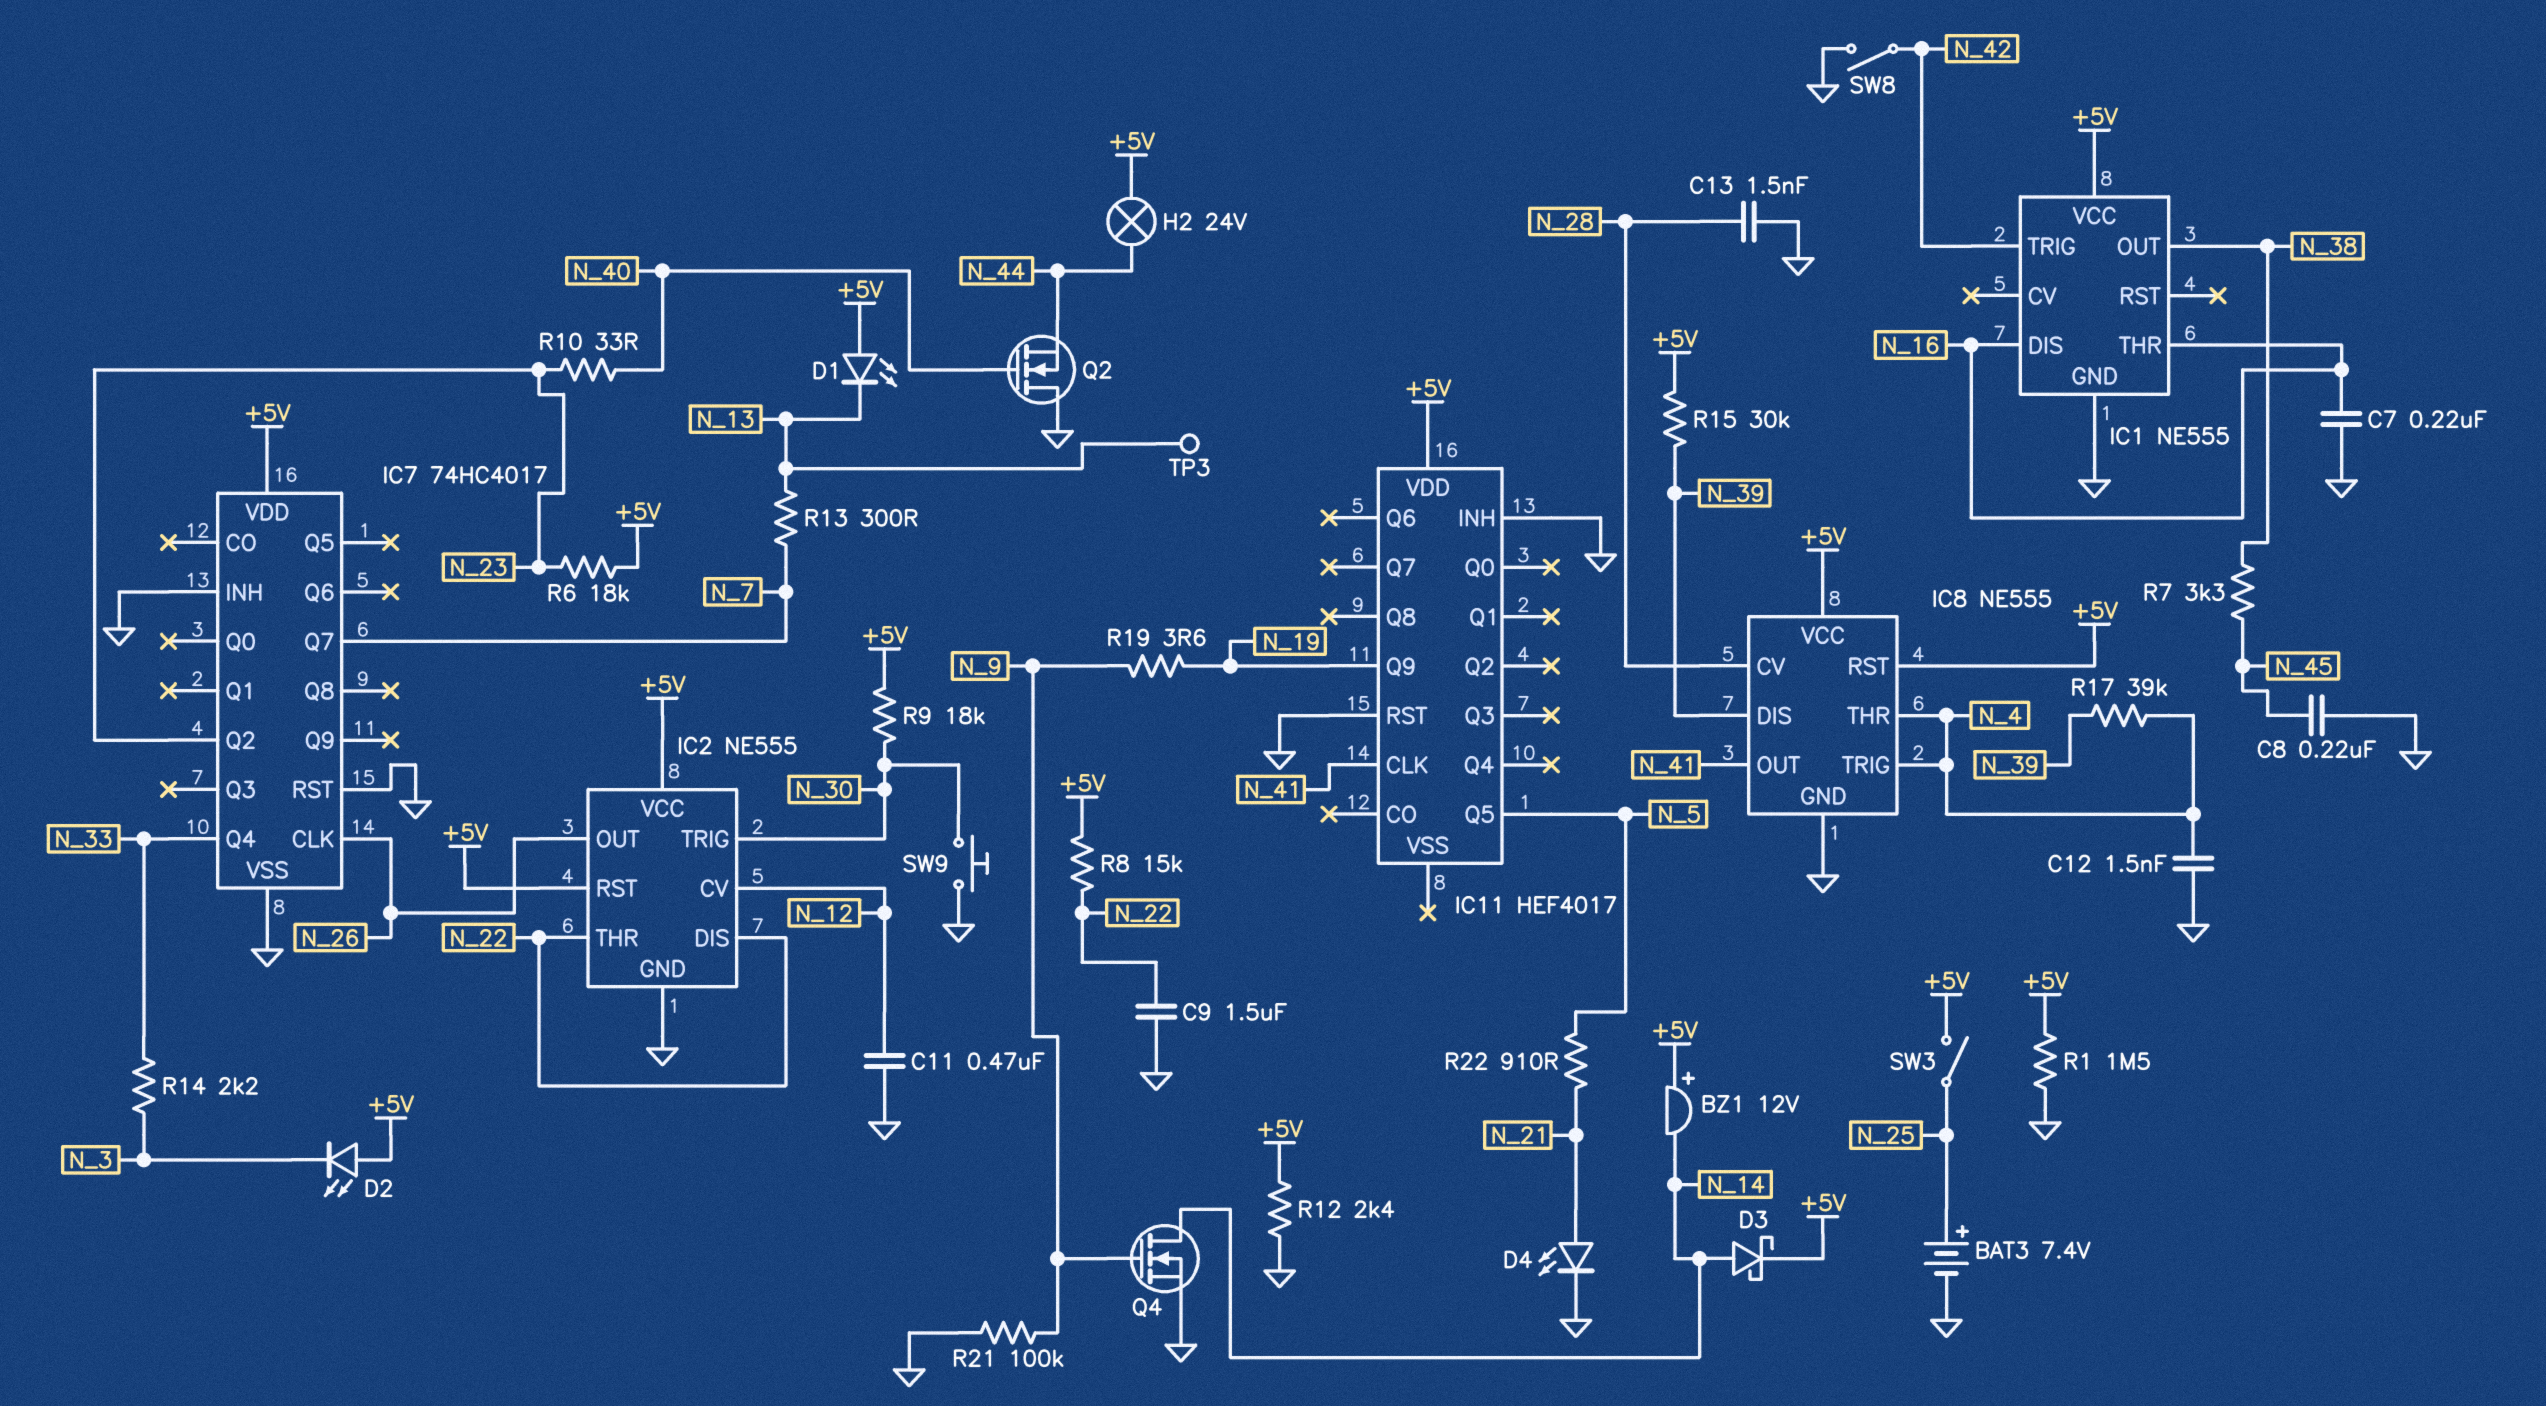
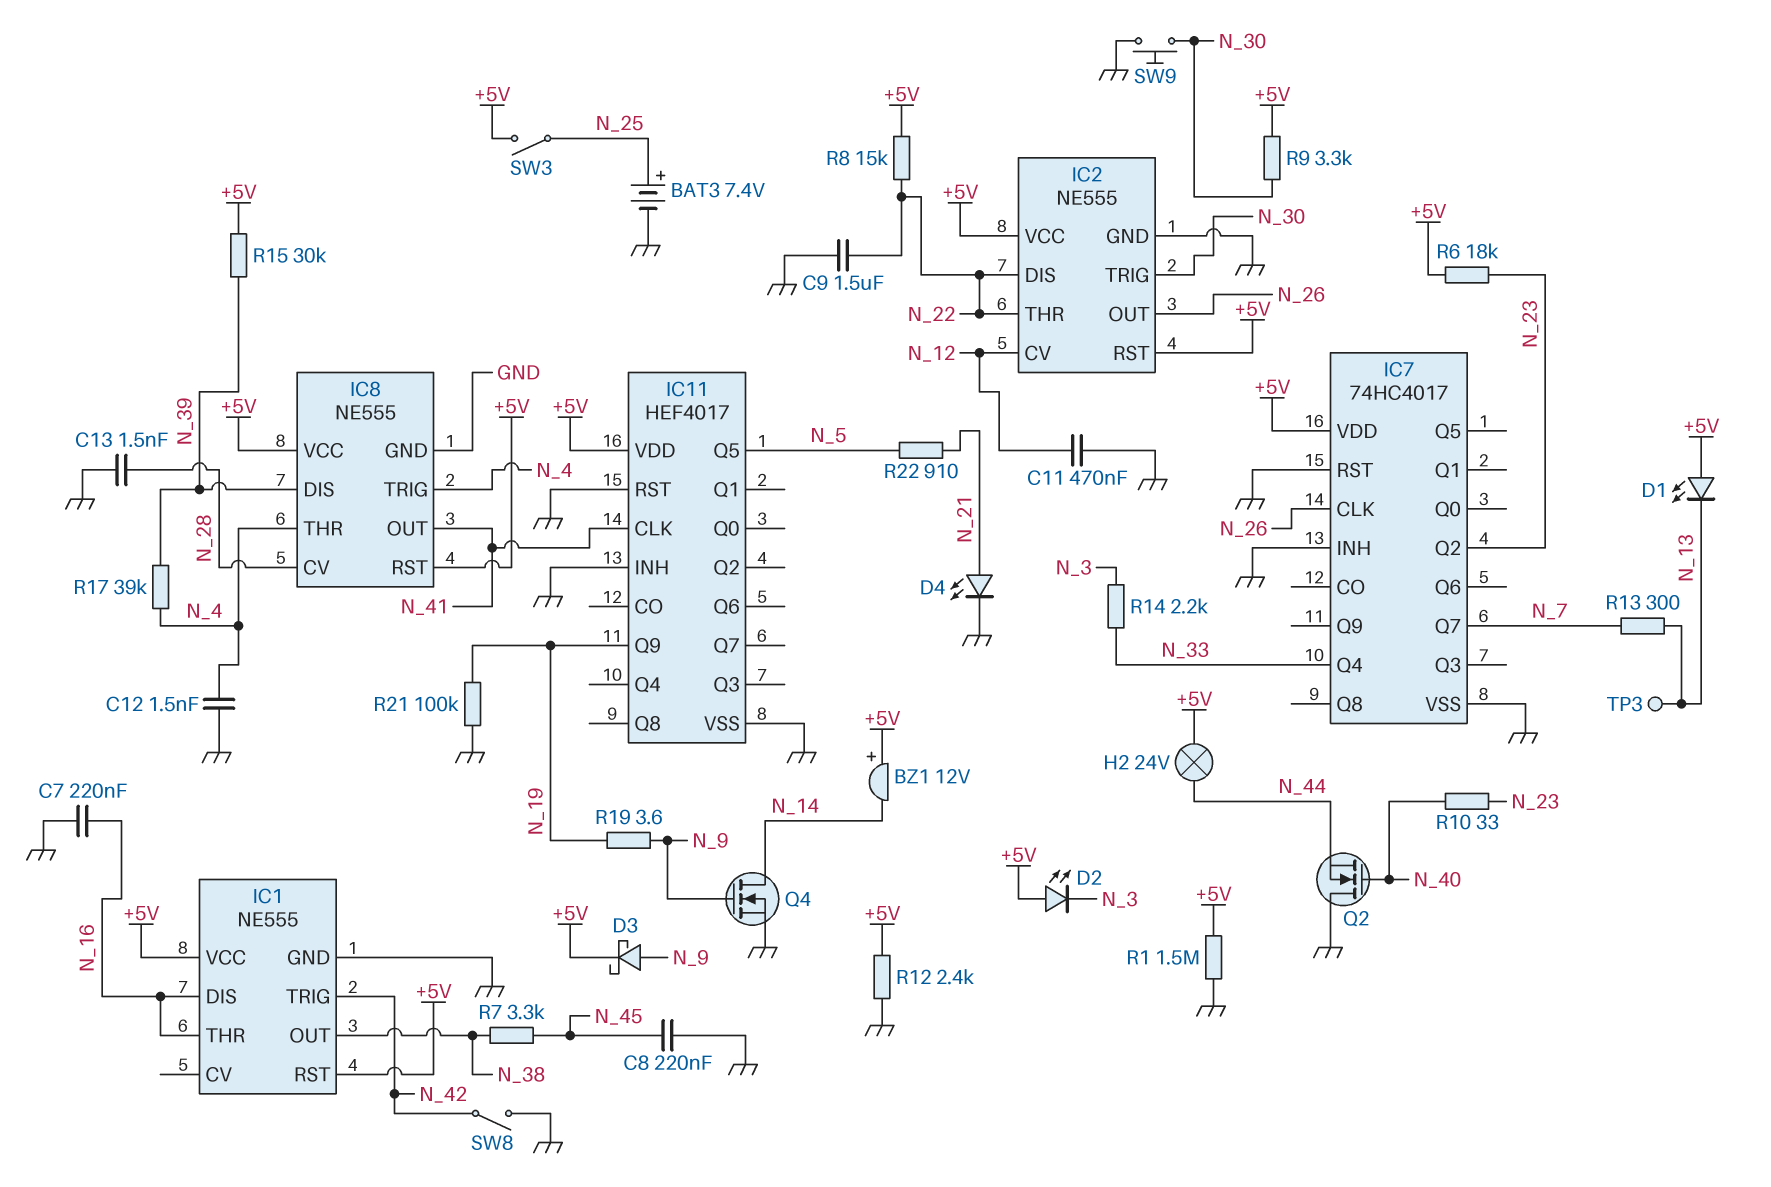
D3: schottky (A N_14, K +5V) -> schottky (A N_9, K +5V)
IC1 pin RST: none -> +5V
IC11 pin VSS: none -> GND
R9: 18k (+5V, N_30) -> 3.3k (+5V, N_30)
R21: 100k (GND, N_9) -> 100k (GND, N_19)

